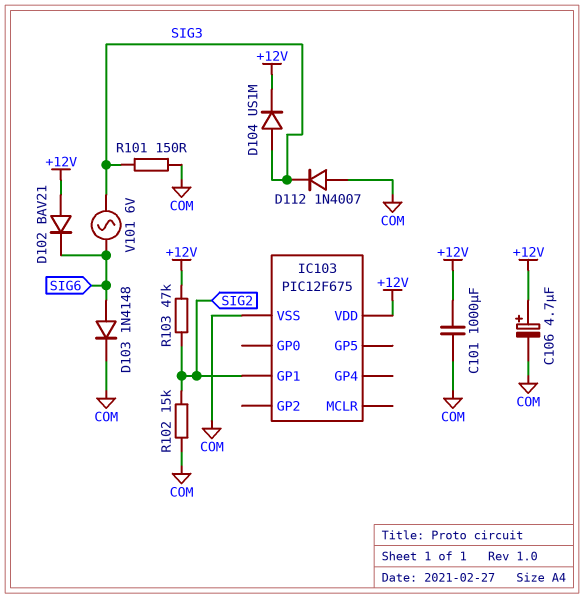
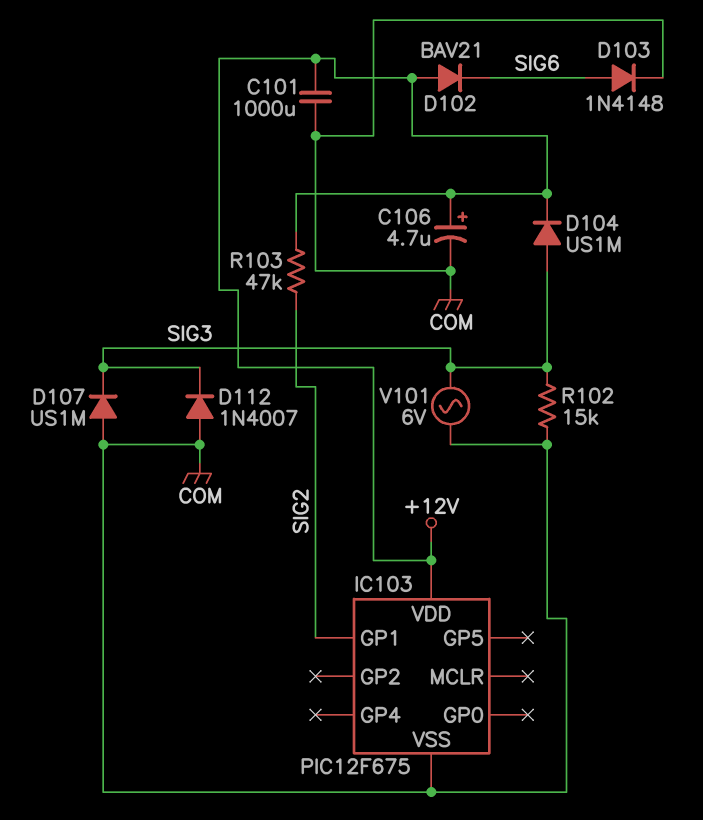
D107: none -> diode US1M (A COM, K SIG3)
R101: 150 (COM, SIG3) -> none
R102: 15k (COM, SIG2) -> 15k (COM, SIG3)
V101: AC 6V (SIG3, SIG6) -> AC 6V (COM, SIG3)

